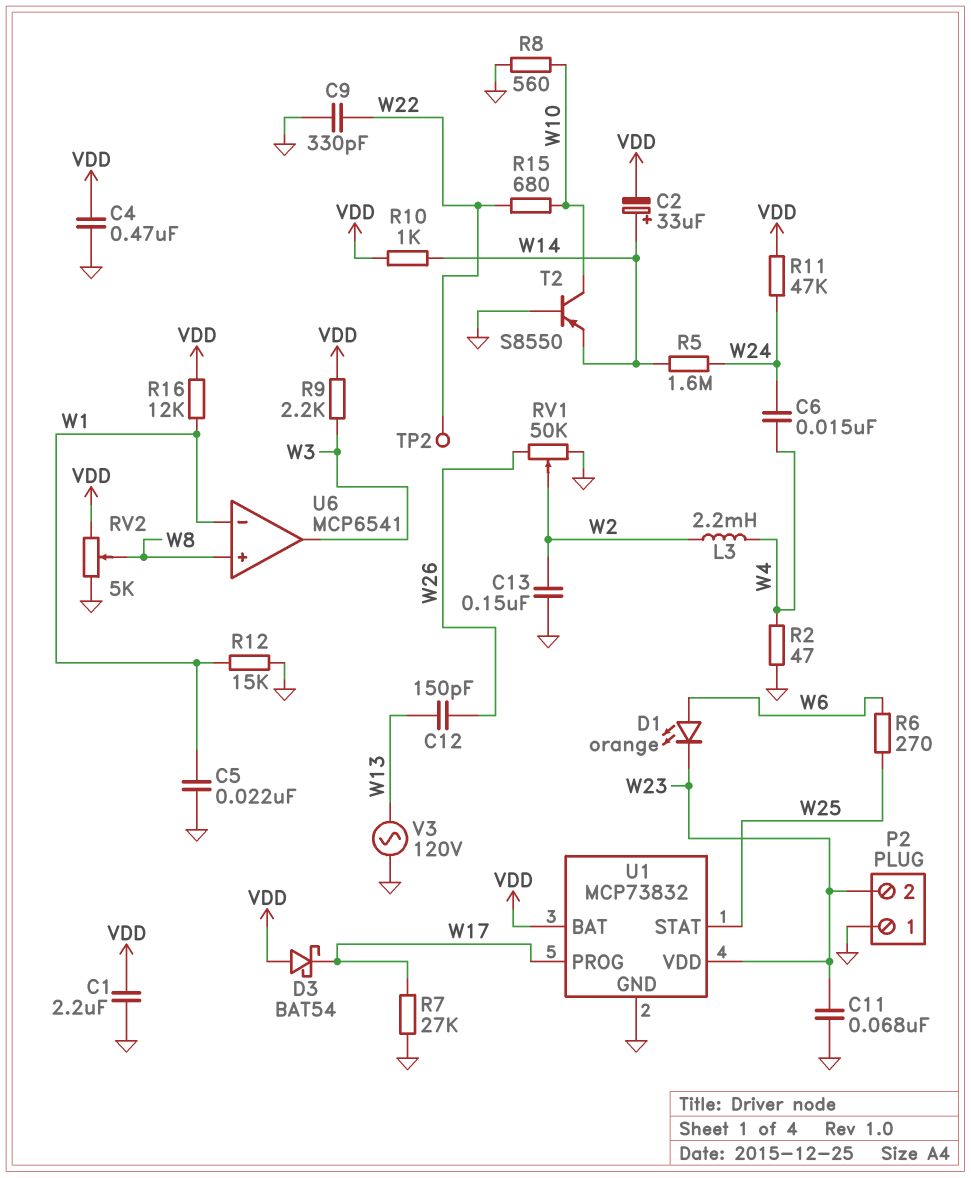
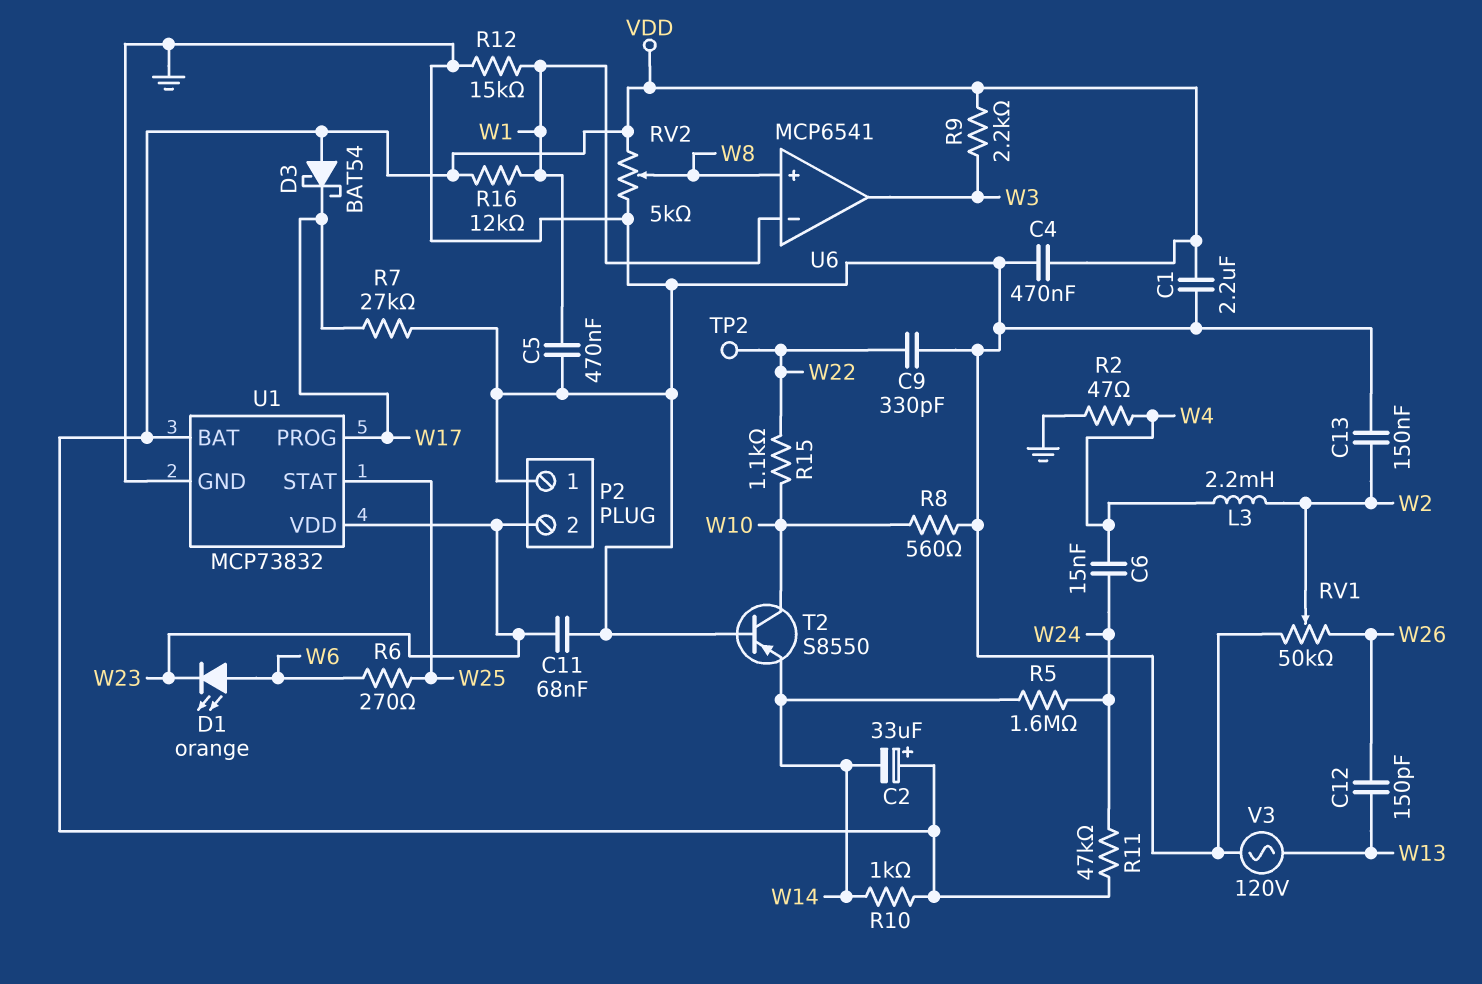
C2: 33uF (plus W14, minus VDD) -> 33uF (plus VDD, minus W14)
C5: 22nF (GND, W1) -> 470nF (GND, W1)
R15: 680 (W10, W22) -> 1.1k (W10, W22)

